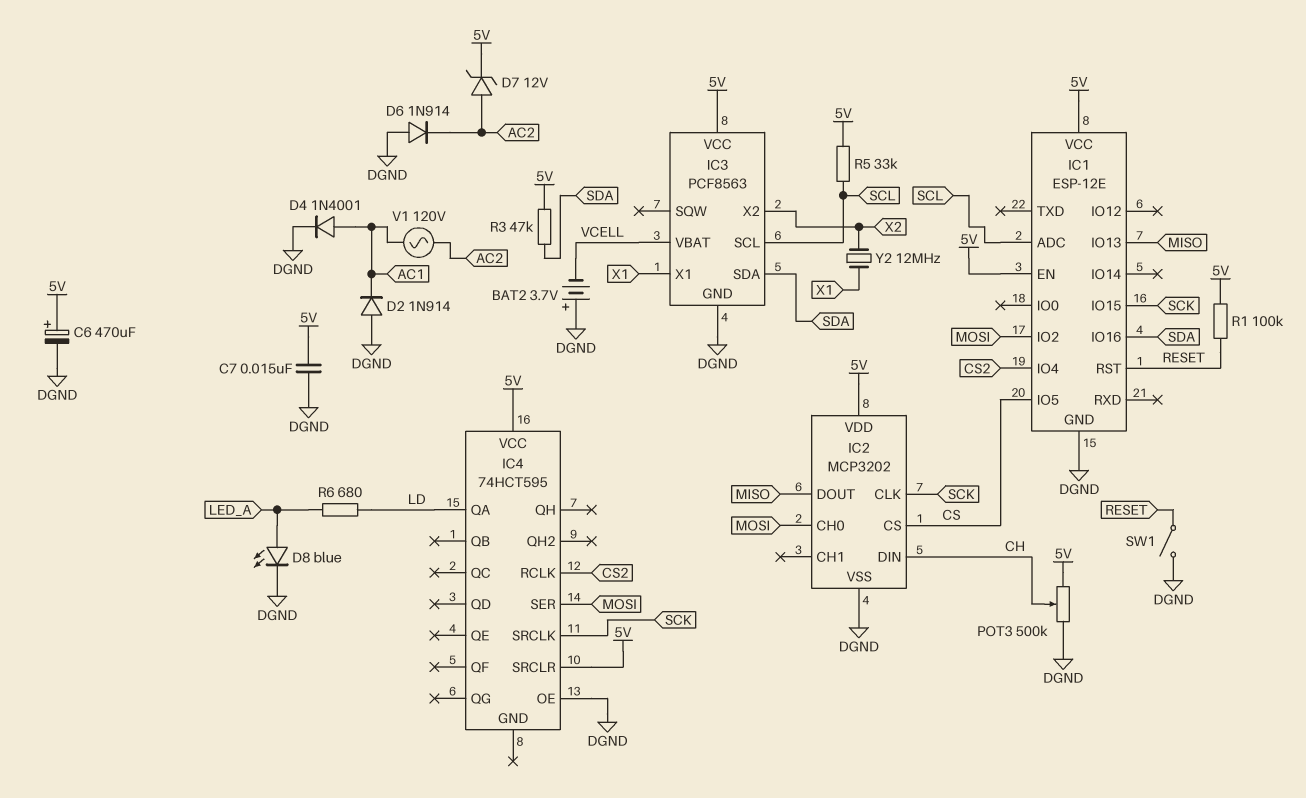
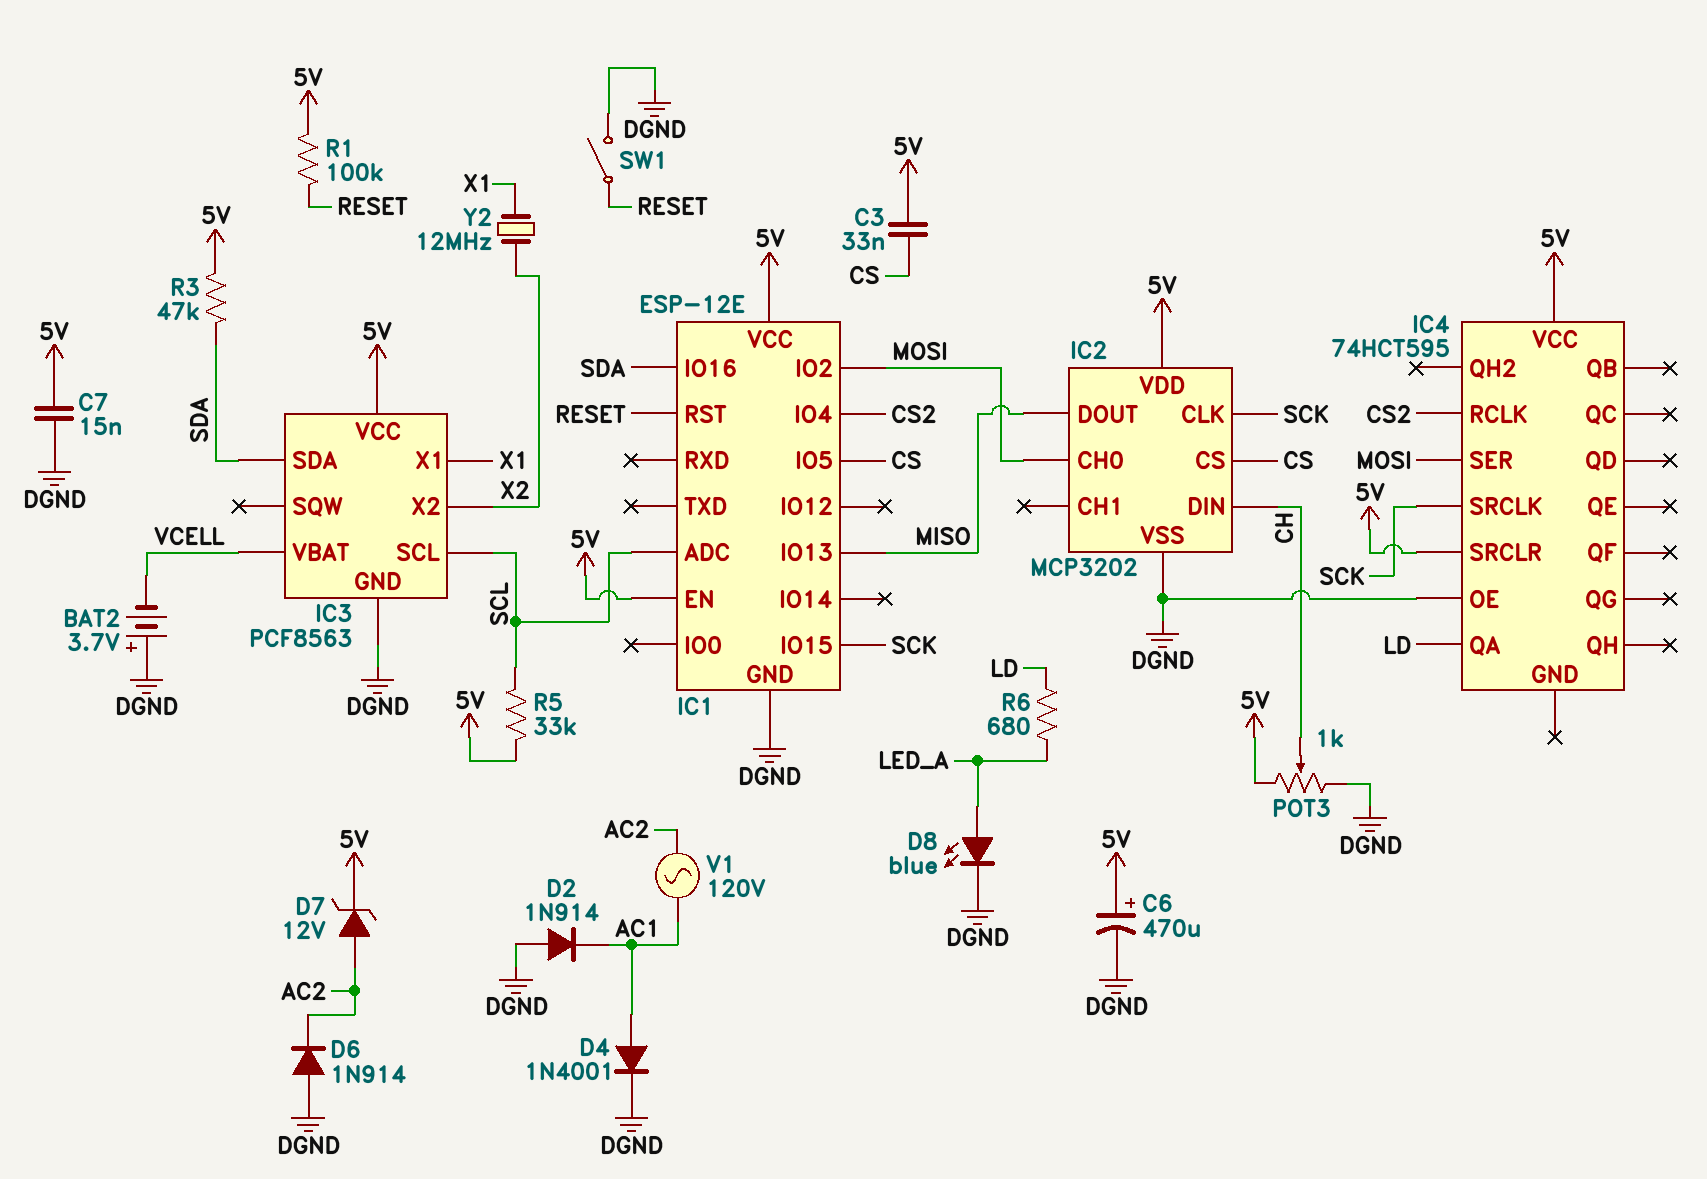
C3: none -> 33nF (5V, CS)
POT3: 500k (5V, DGND, wiper CH) -> 1k (5V, DGND, wiper CH)

